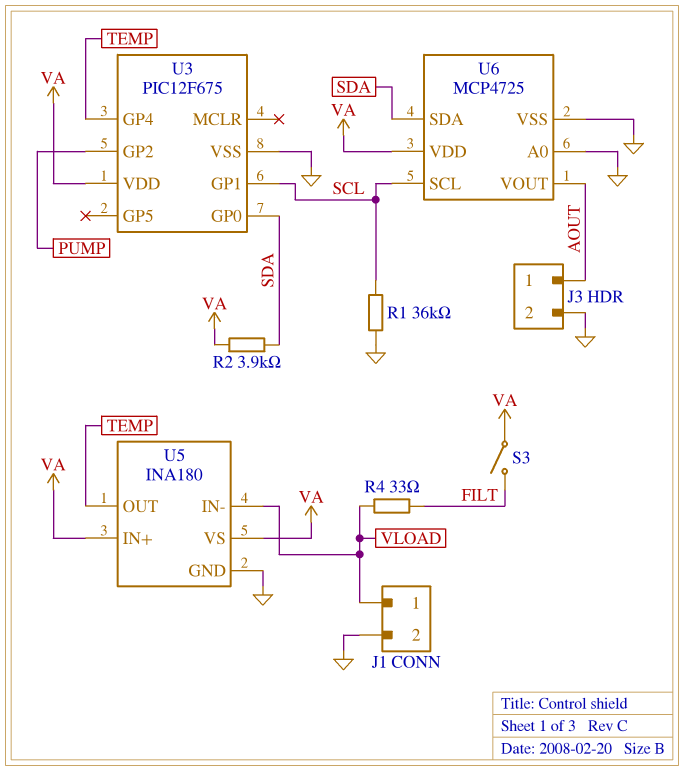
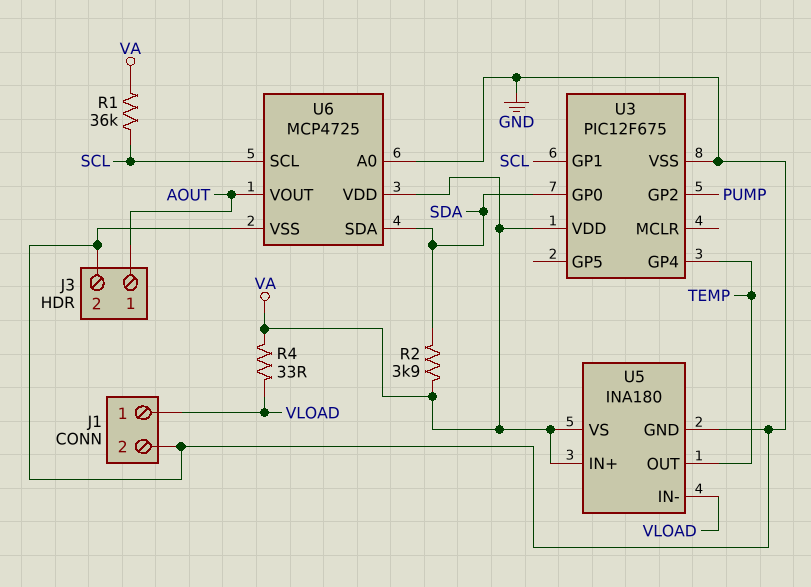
R1: 36k (GND, SCL) -> 36k (SCL, VA)
R4: 33 (FILT, VLOAD) -> 33 (VA, VLOAD)
S3: switch (FILT, VA) -> none

